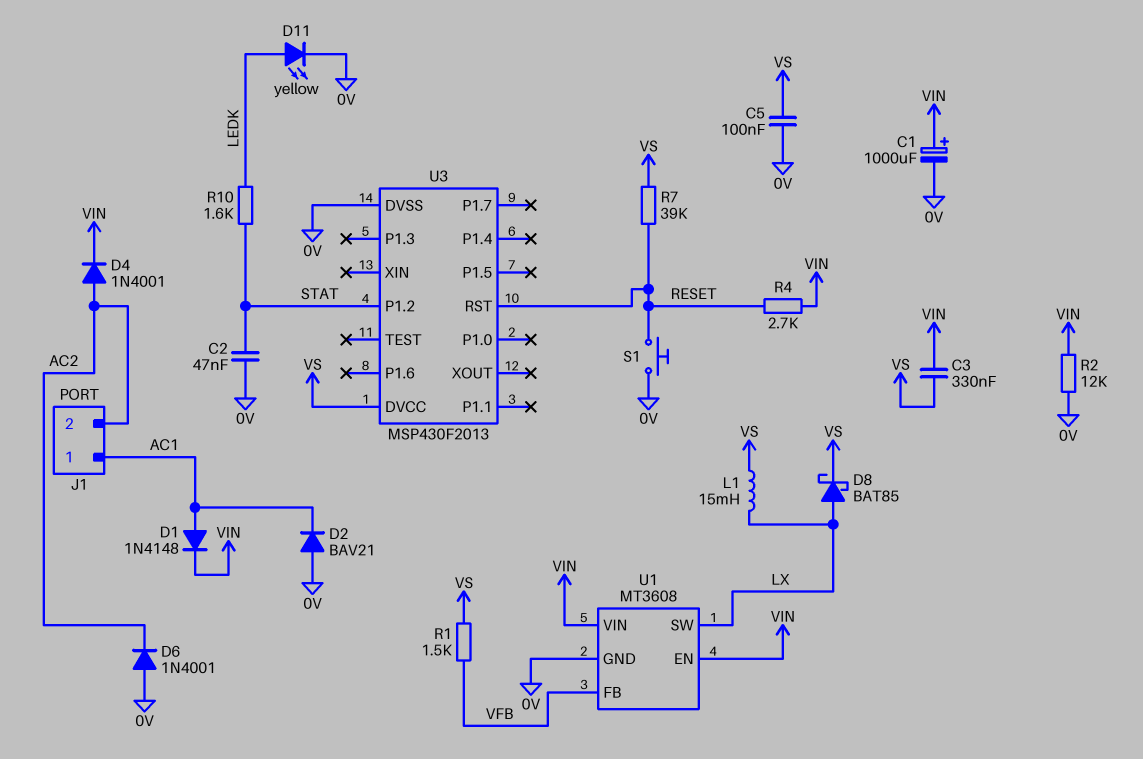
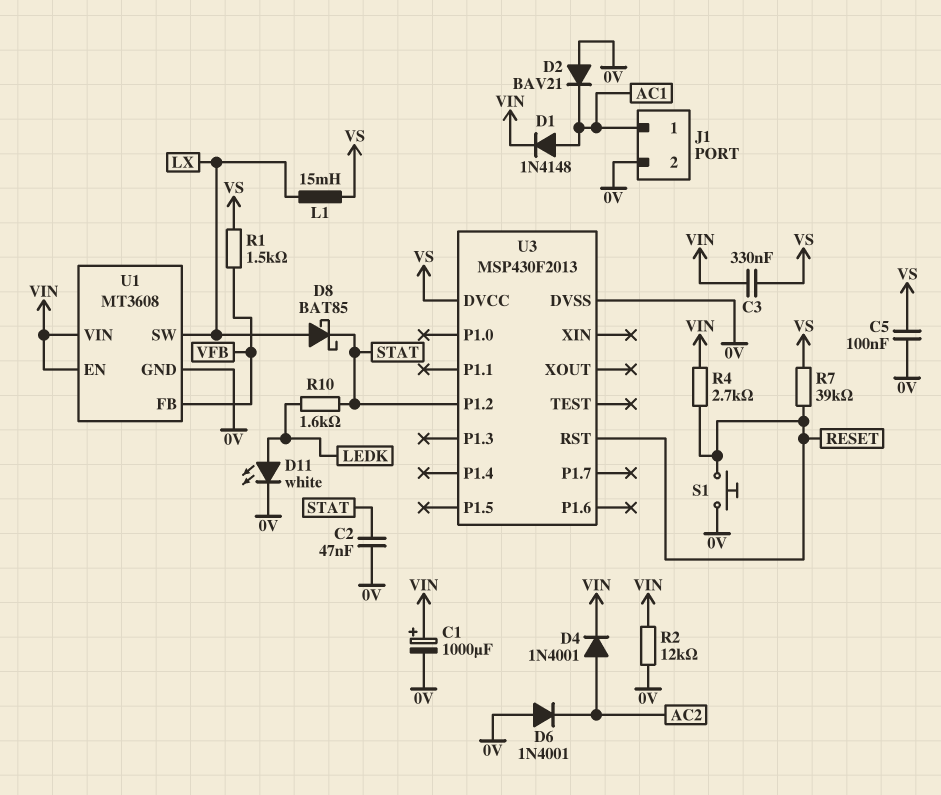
D8: schottky BAT85 (A LX, K VS) -> schottky BAT85 (A LX, K STAT)
D11: LED yellow (A LEDK, K 0V) -> LED white (A LEDK, K 0V)
J1 pin 2: AC2 -> 0V

